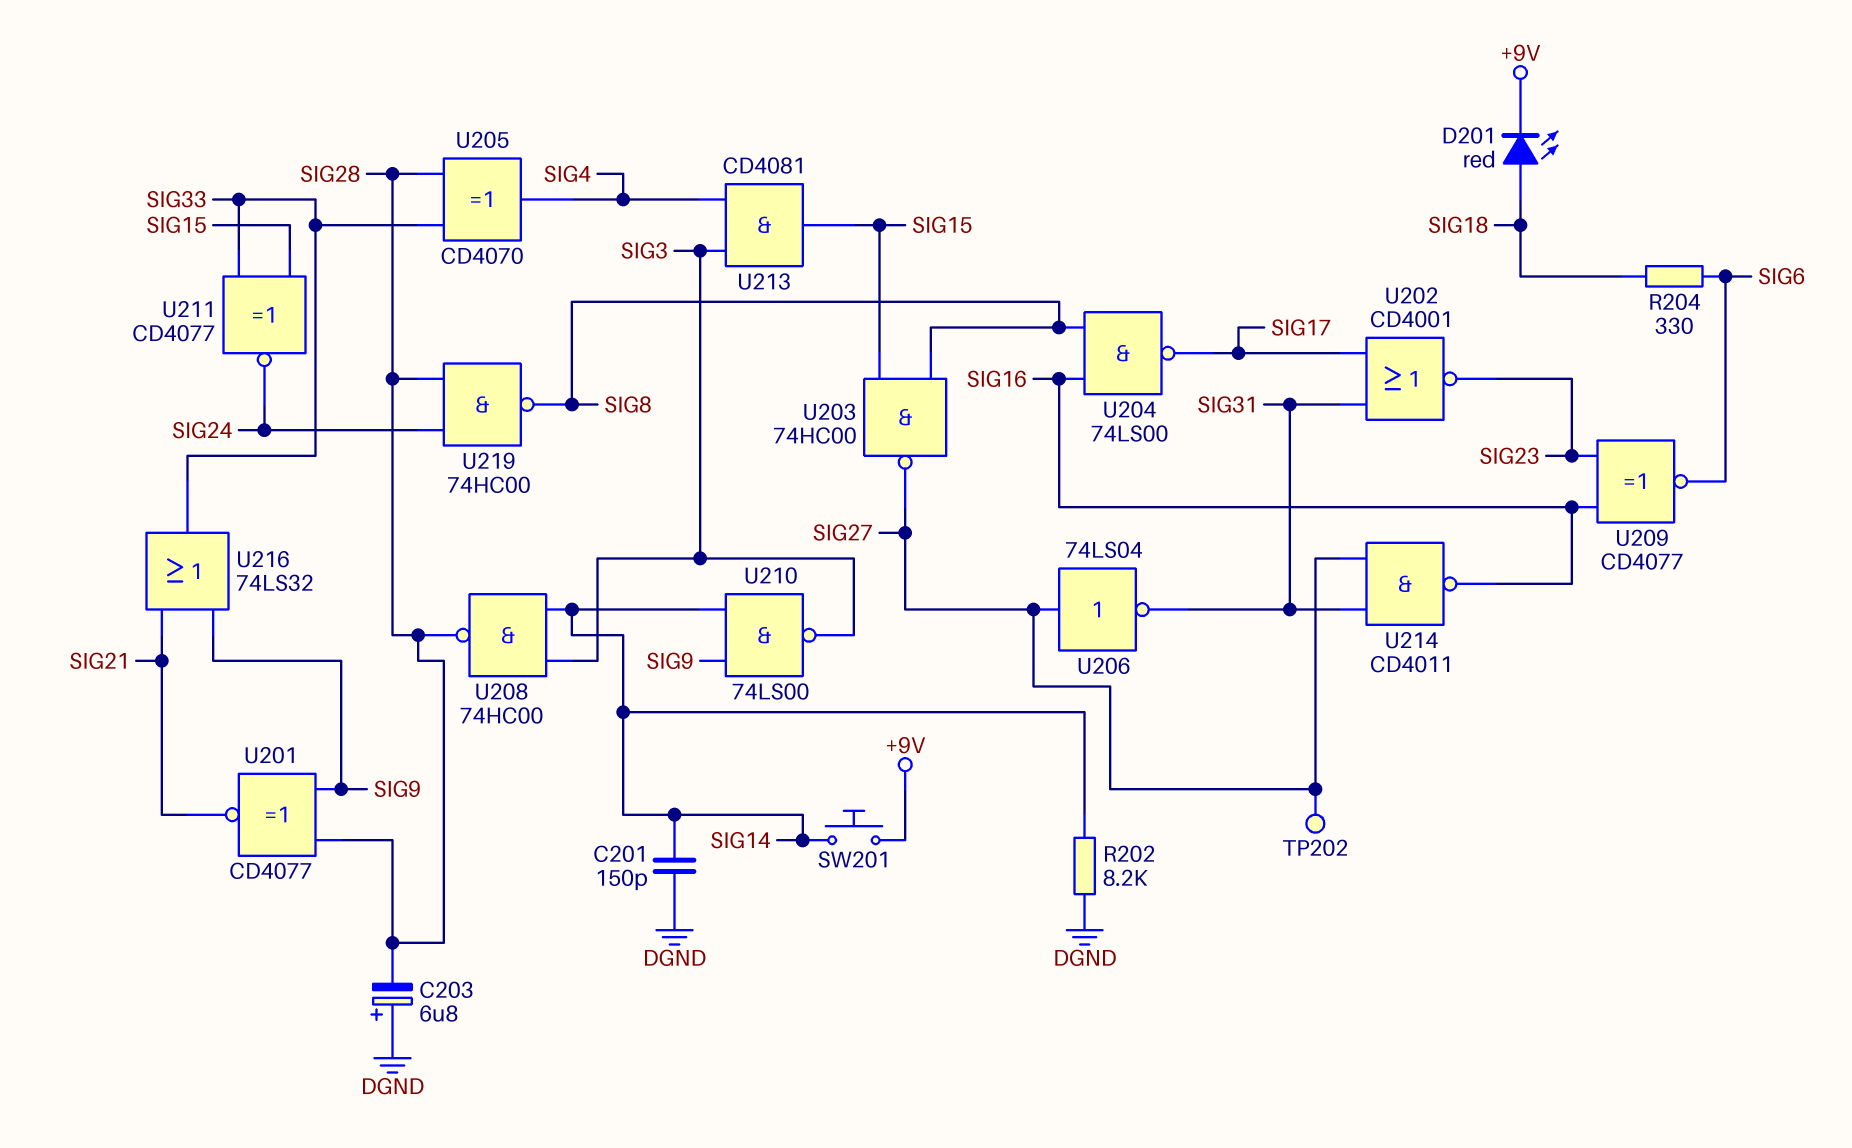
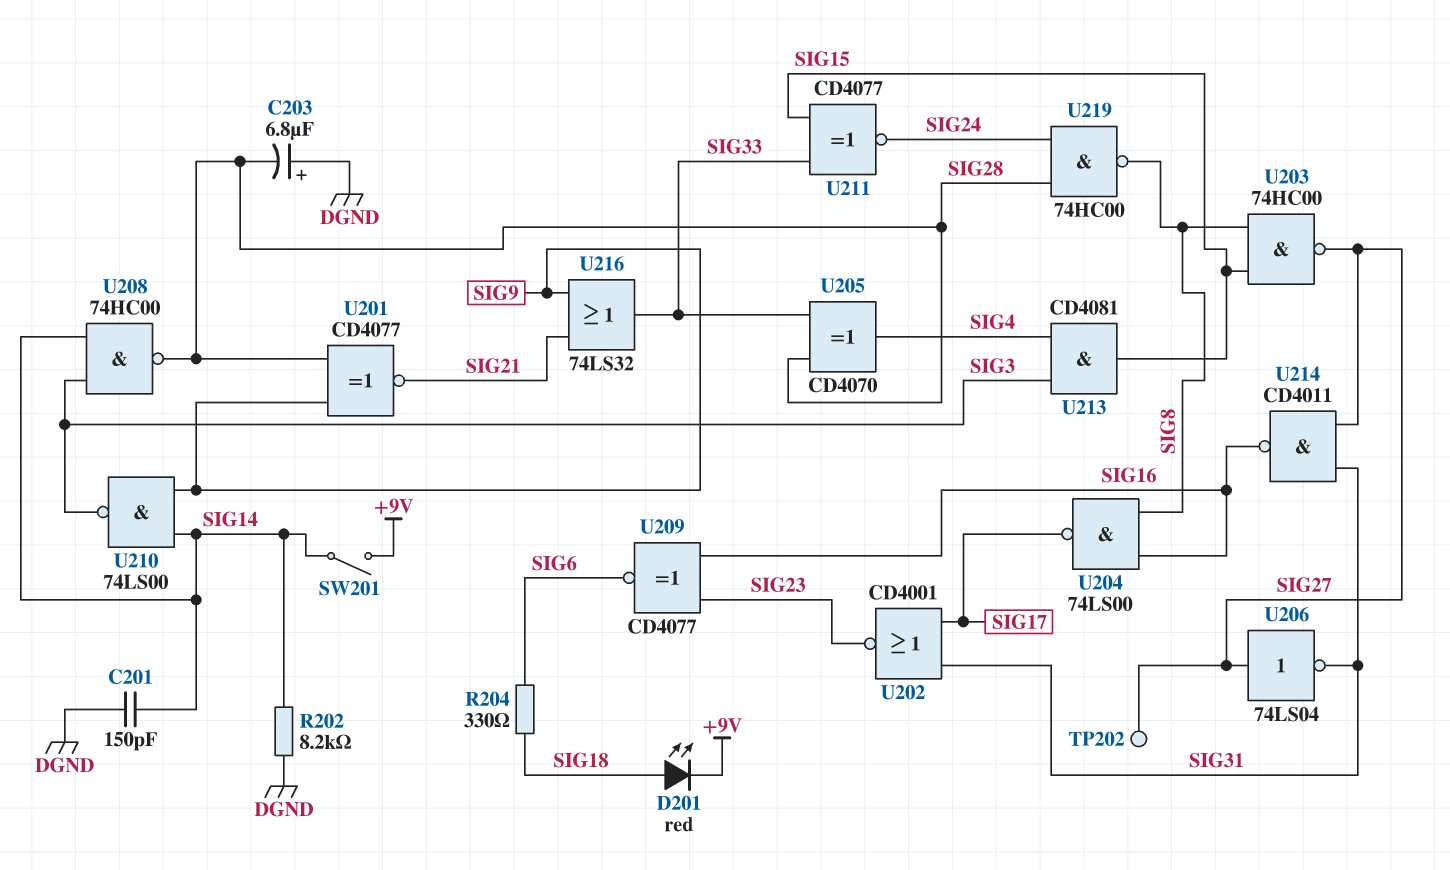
SW201: button (+9V, SIG14) -> switch (+9V, SIG14)

